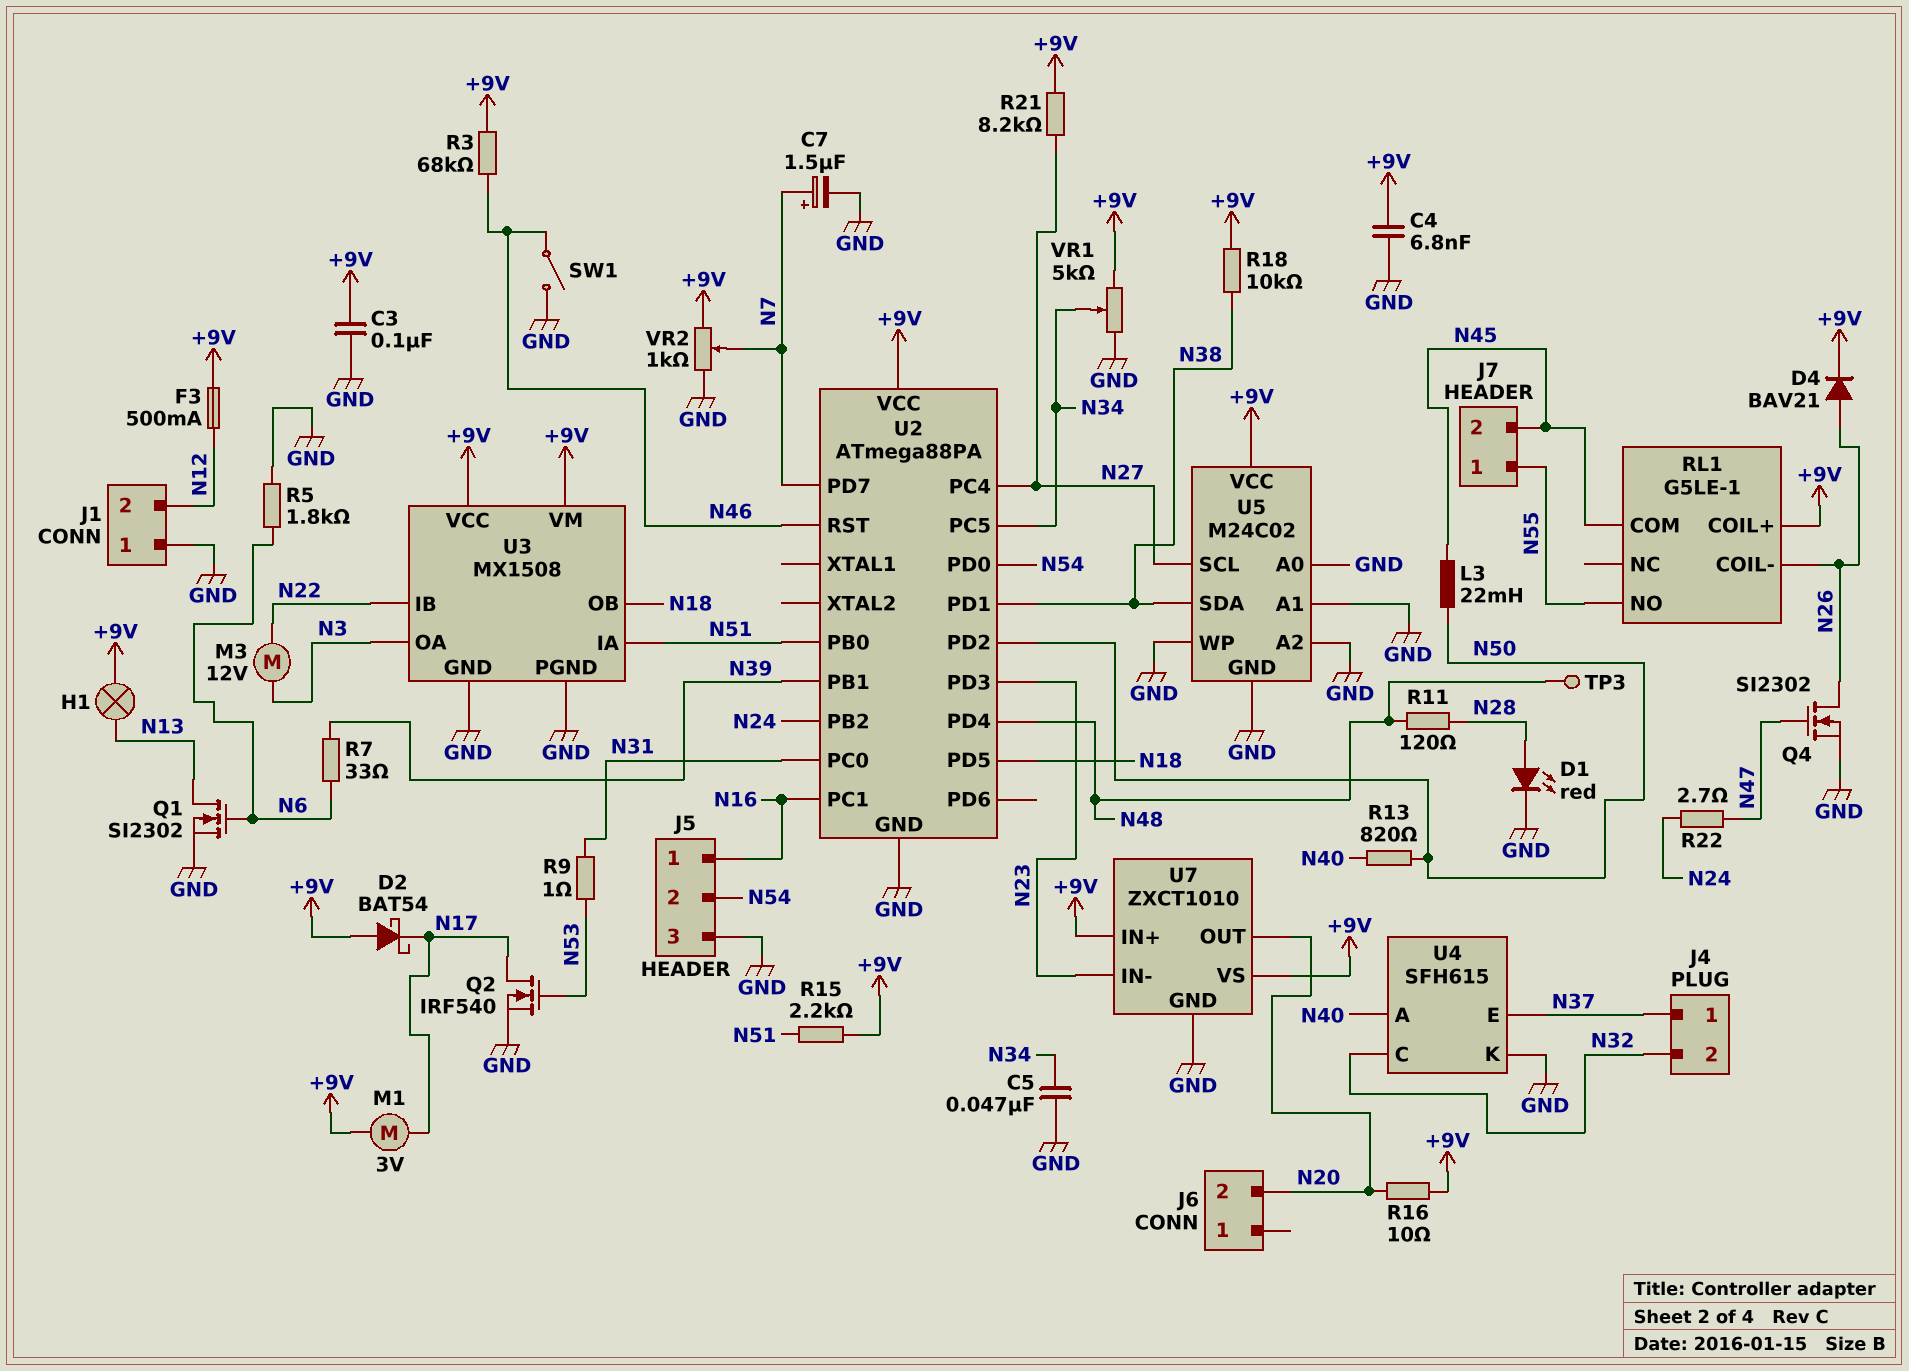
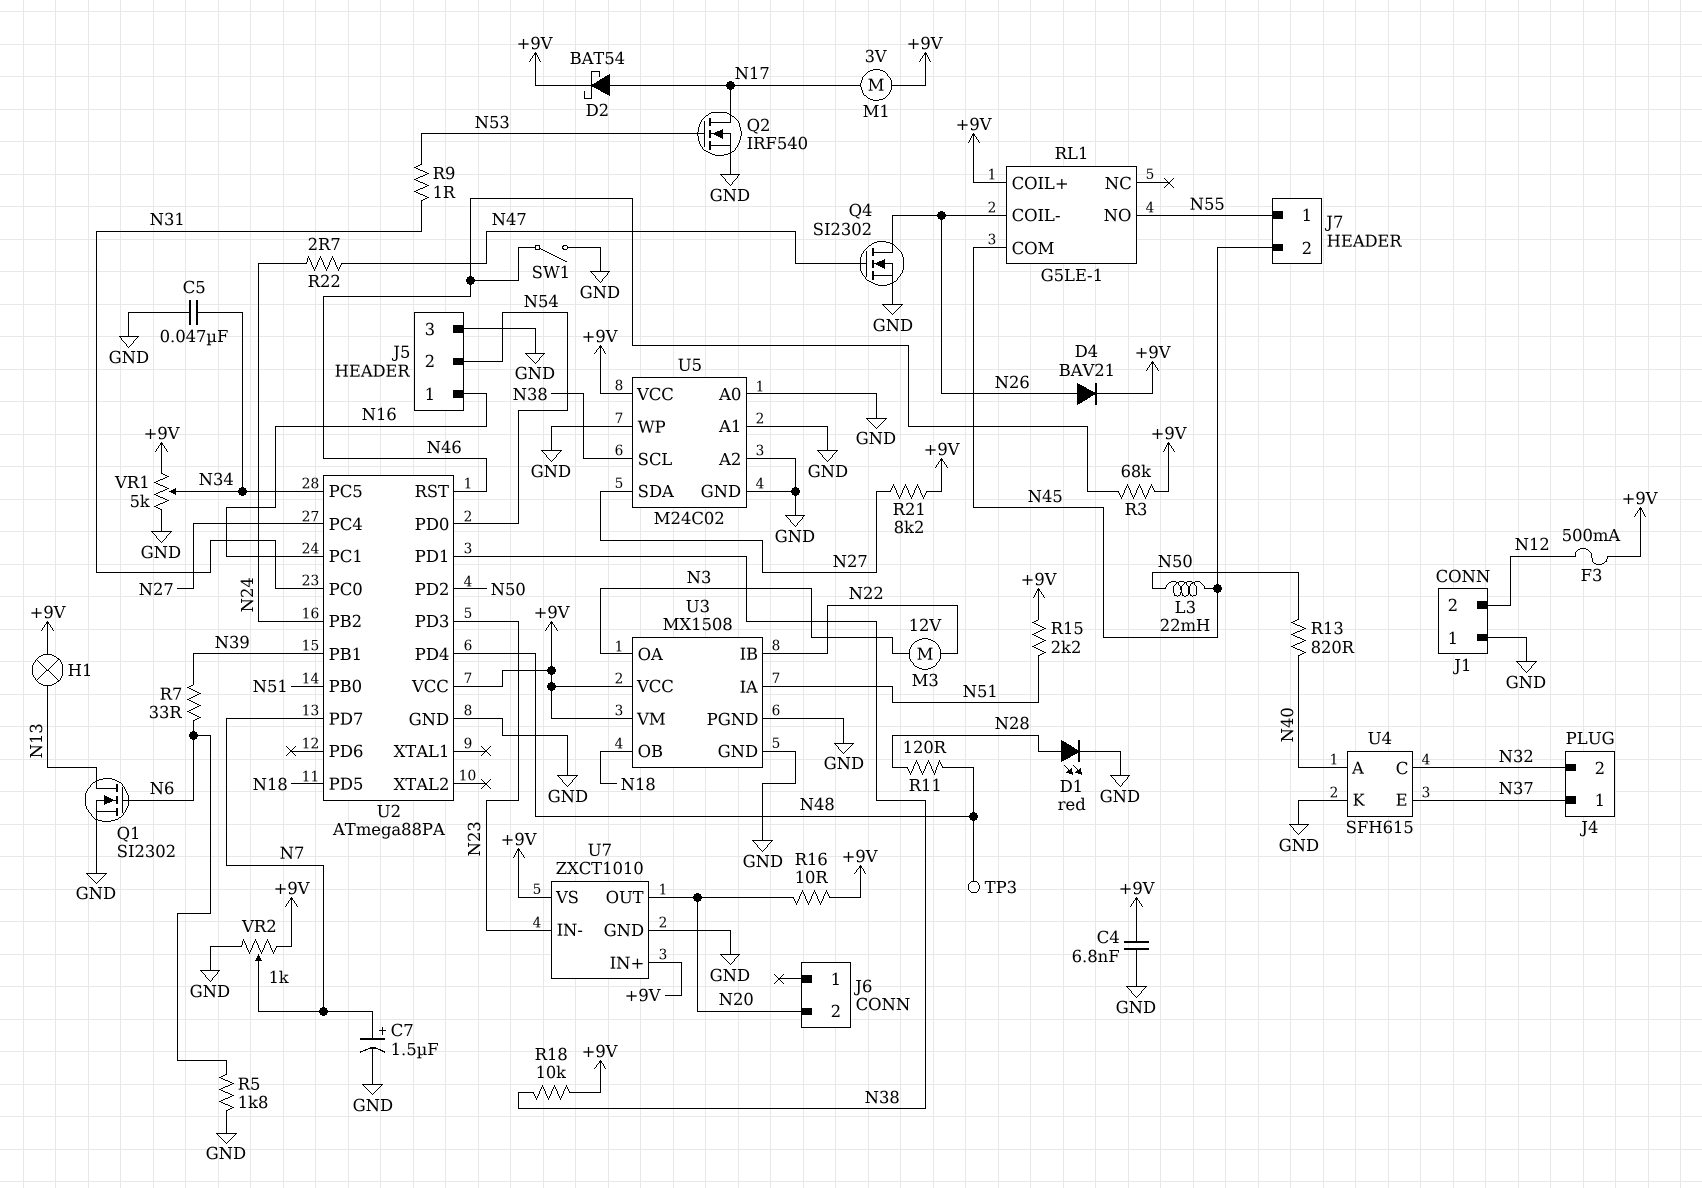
C3: 100nF (+9V, GND) -> none
D2: schottky BAT54 (A +9V, K N17) -> schottky BAT54 (A N17, K +9V)
U5 pin SCL: N27 -> N38
U5 pin SDA: N38 -> N27

